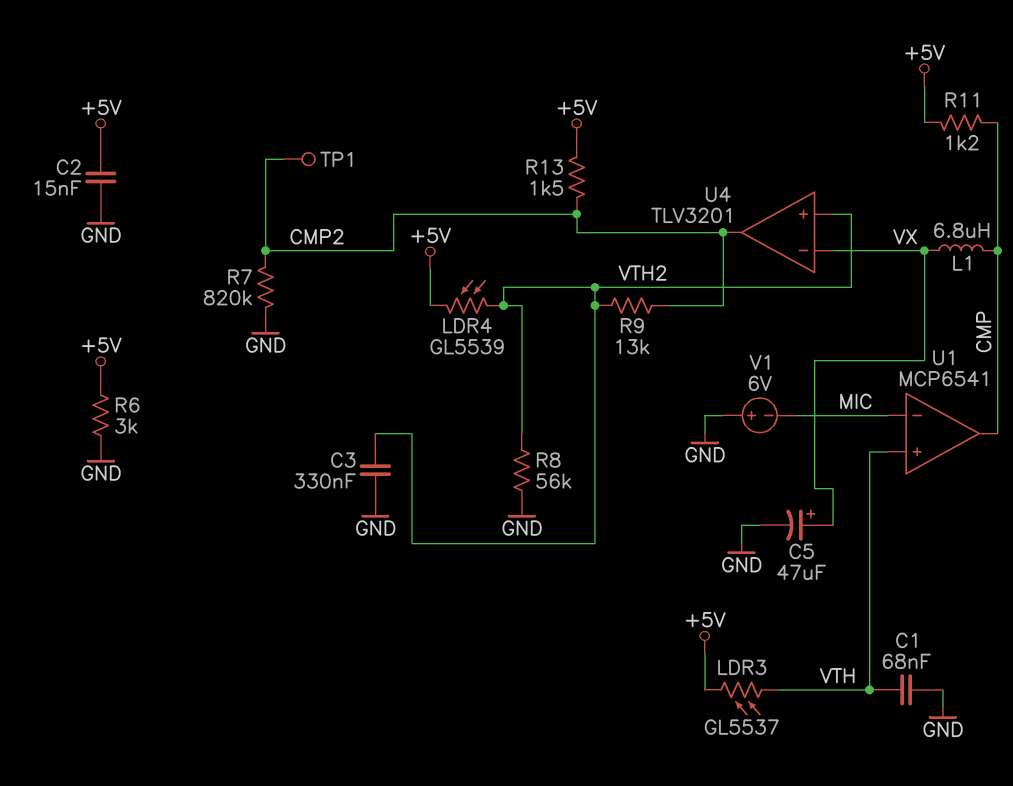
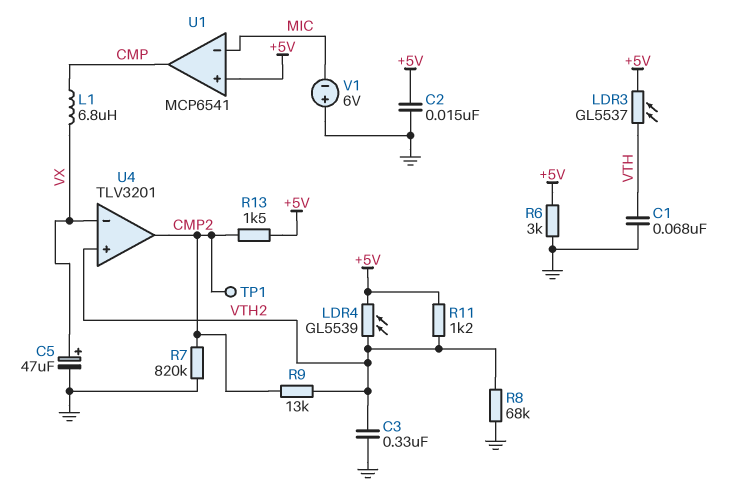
R8: 56k (GND, VTH2) -> 68k (GND, VTH2)
R11: 1.2k (+5V, CMP) -> 1.2k (+5V, VTH2)
U1 pin in+: VTH -> +5V

